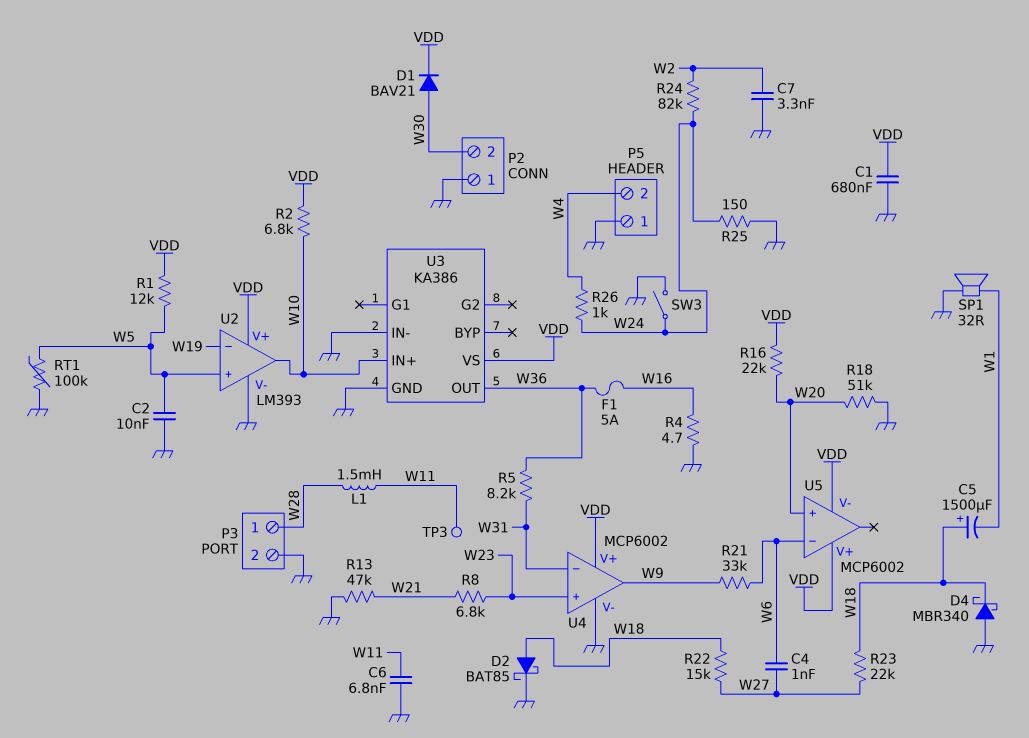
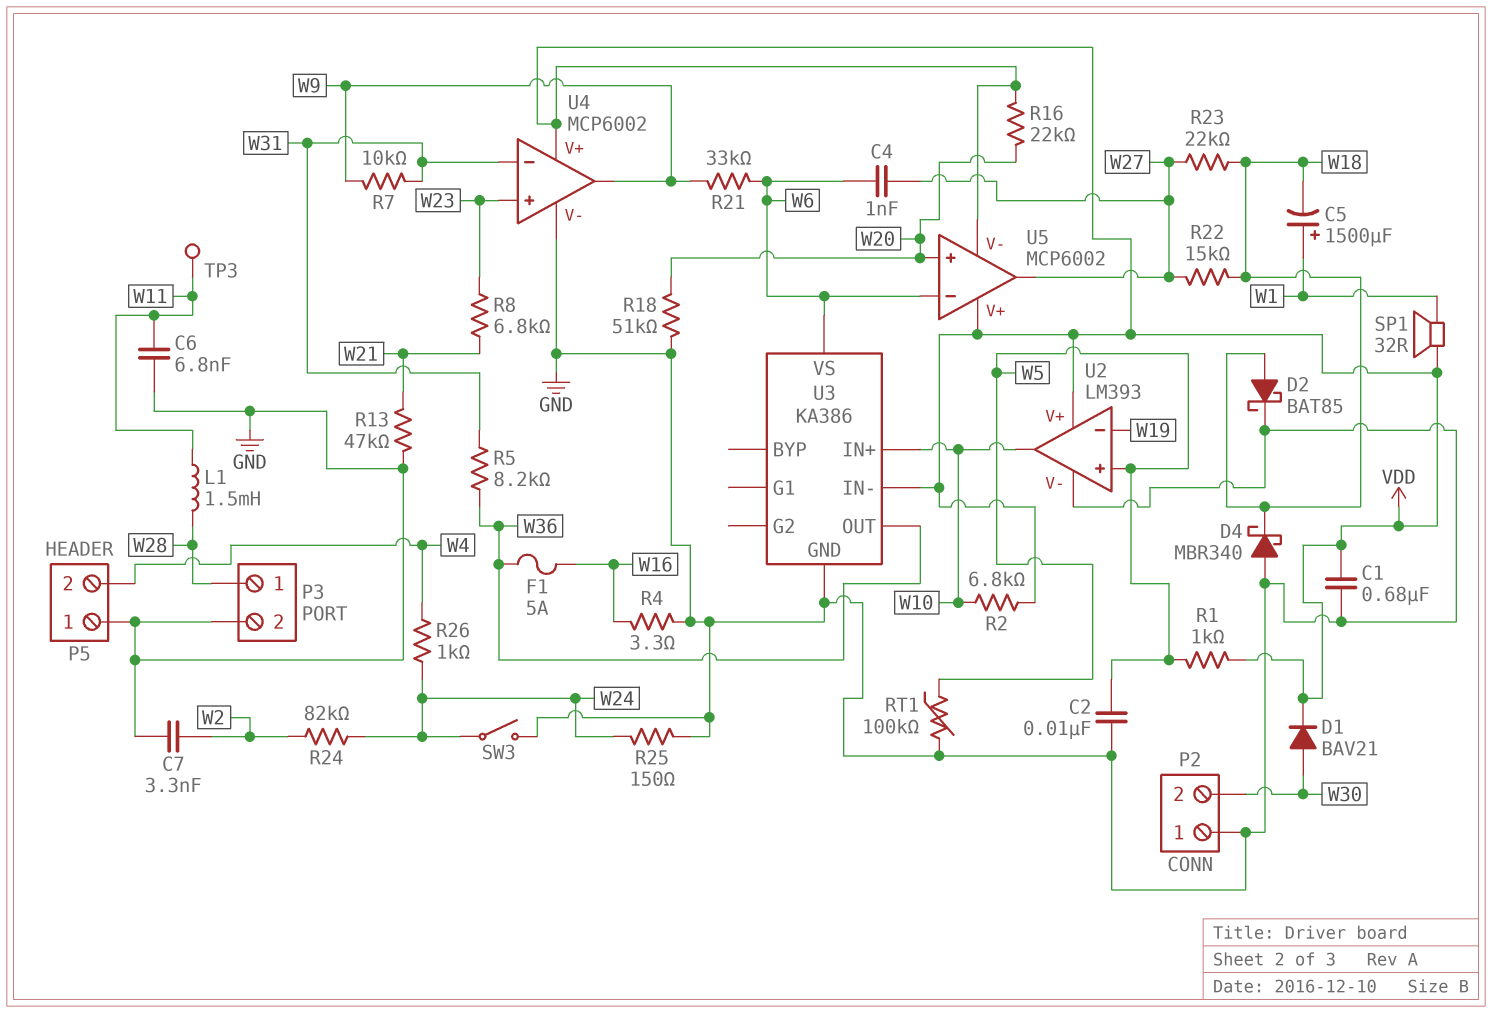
C5: 1500uF (plus W18, minus W1) -> 1500uF (plus W1, minus W18)
R1: 12k (VDD, W5) -> 1k (VDD, W5)
R4: 4.7 (GND, W16) -> 3.3 (GND, W16)
R7: none -> 10k (W9, W31)
SP1: speaker 32R (GND, W1) -> speaker 32R (VDD, W1)
U3 pin IN-: GND -> VDD
U3 pin VS: VDD -> W6
U5 pin out: none -> W27

